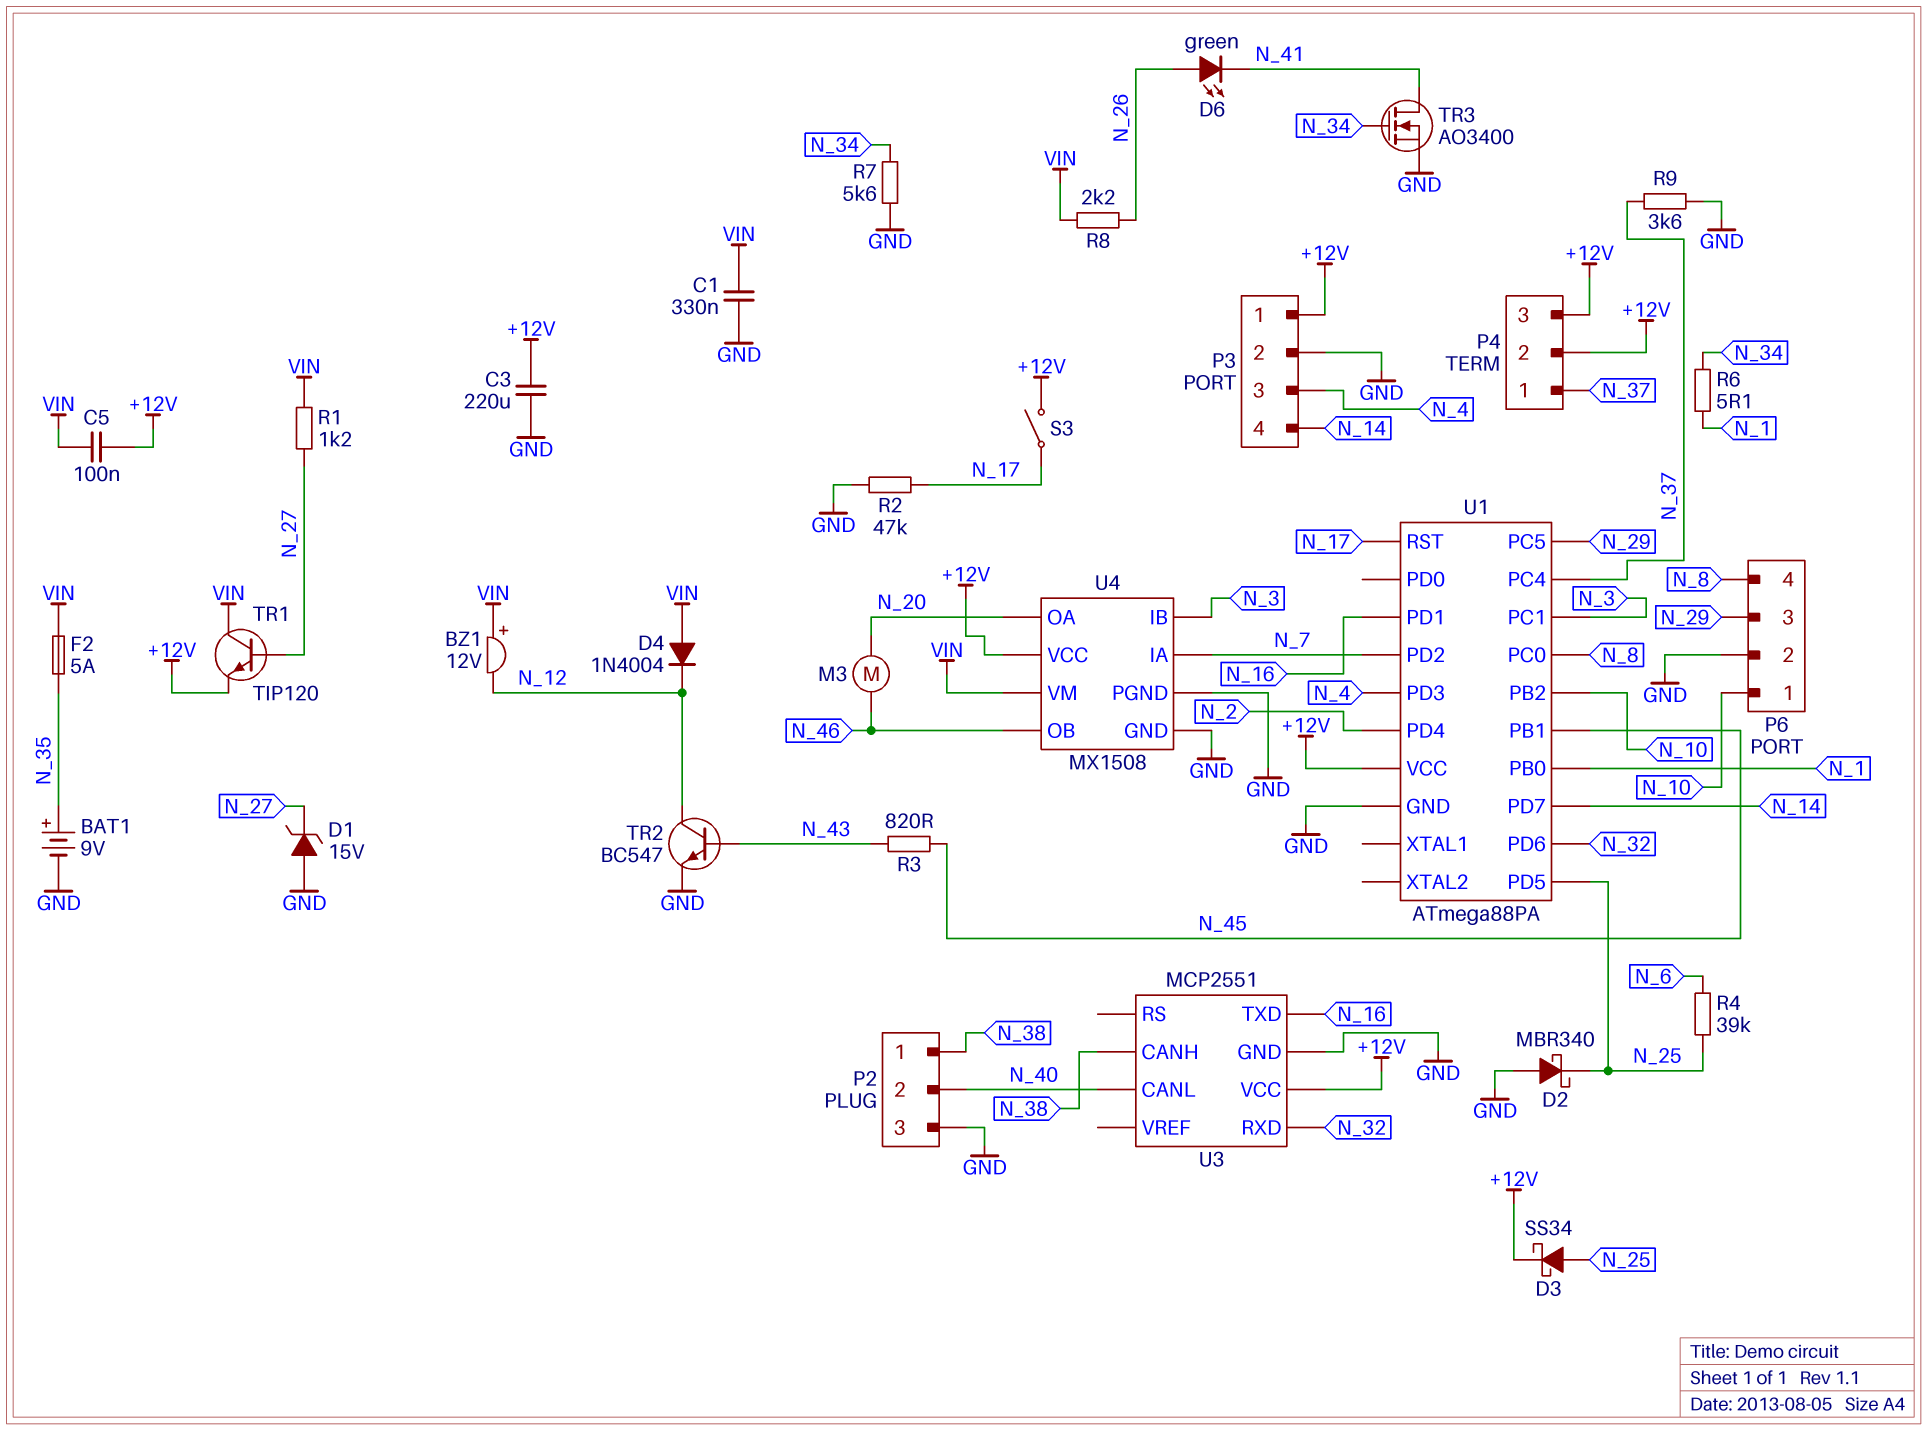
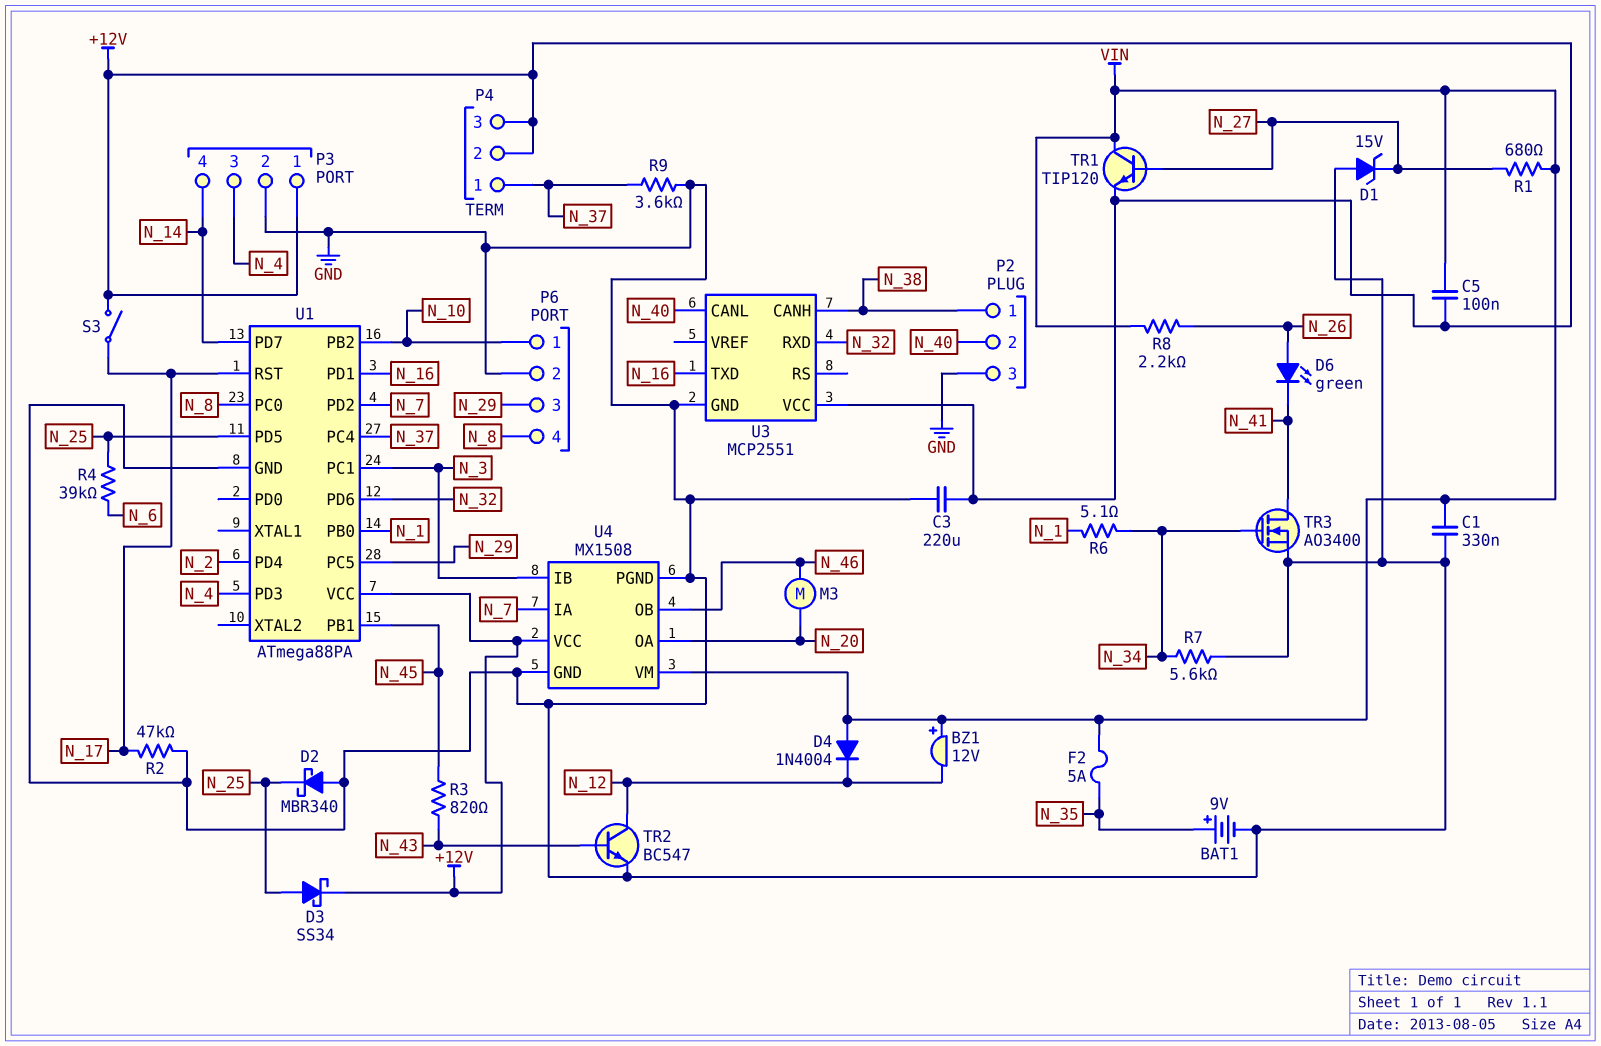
R1: 1.2k (N_27, VIN) -> 680 (N_27, VIN)

